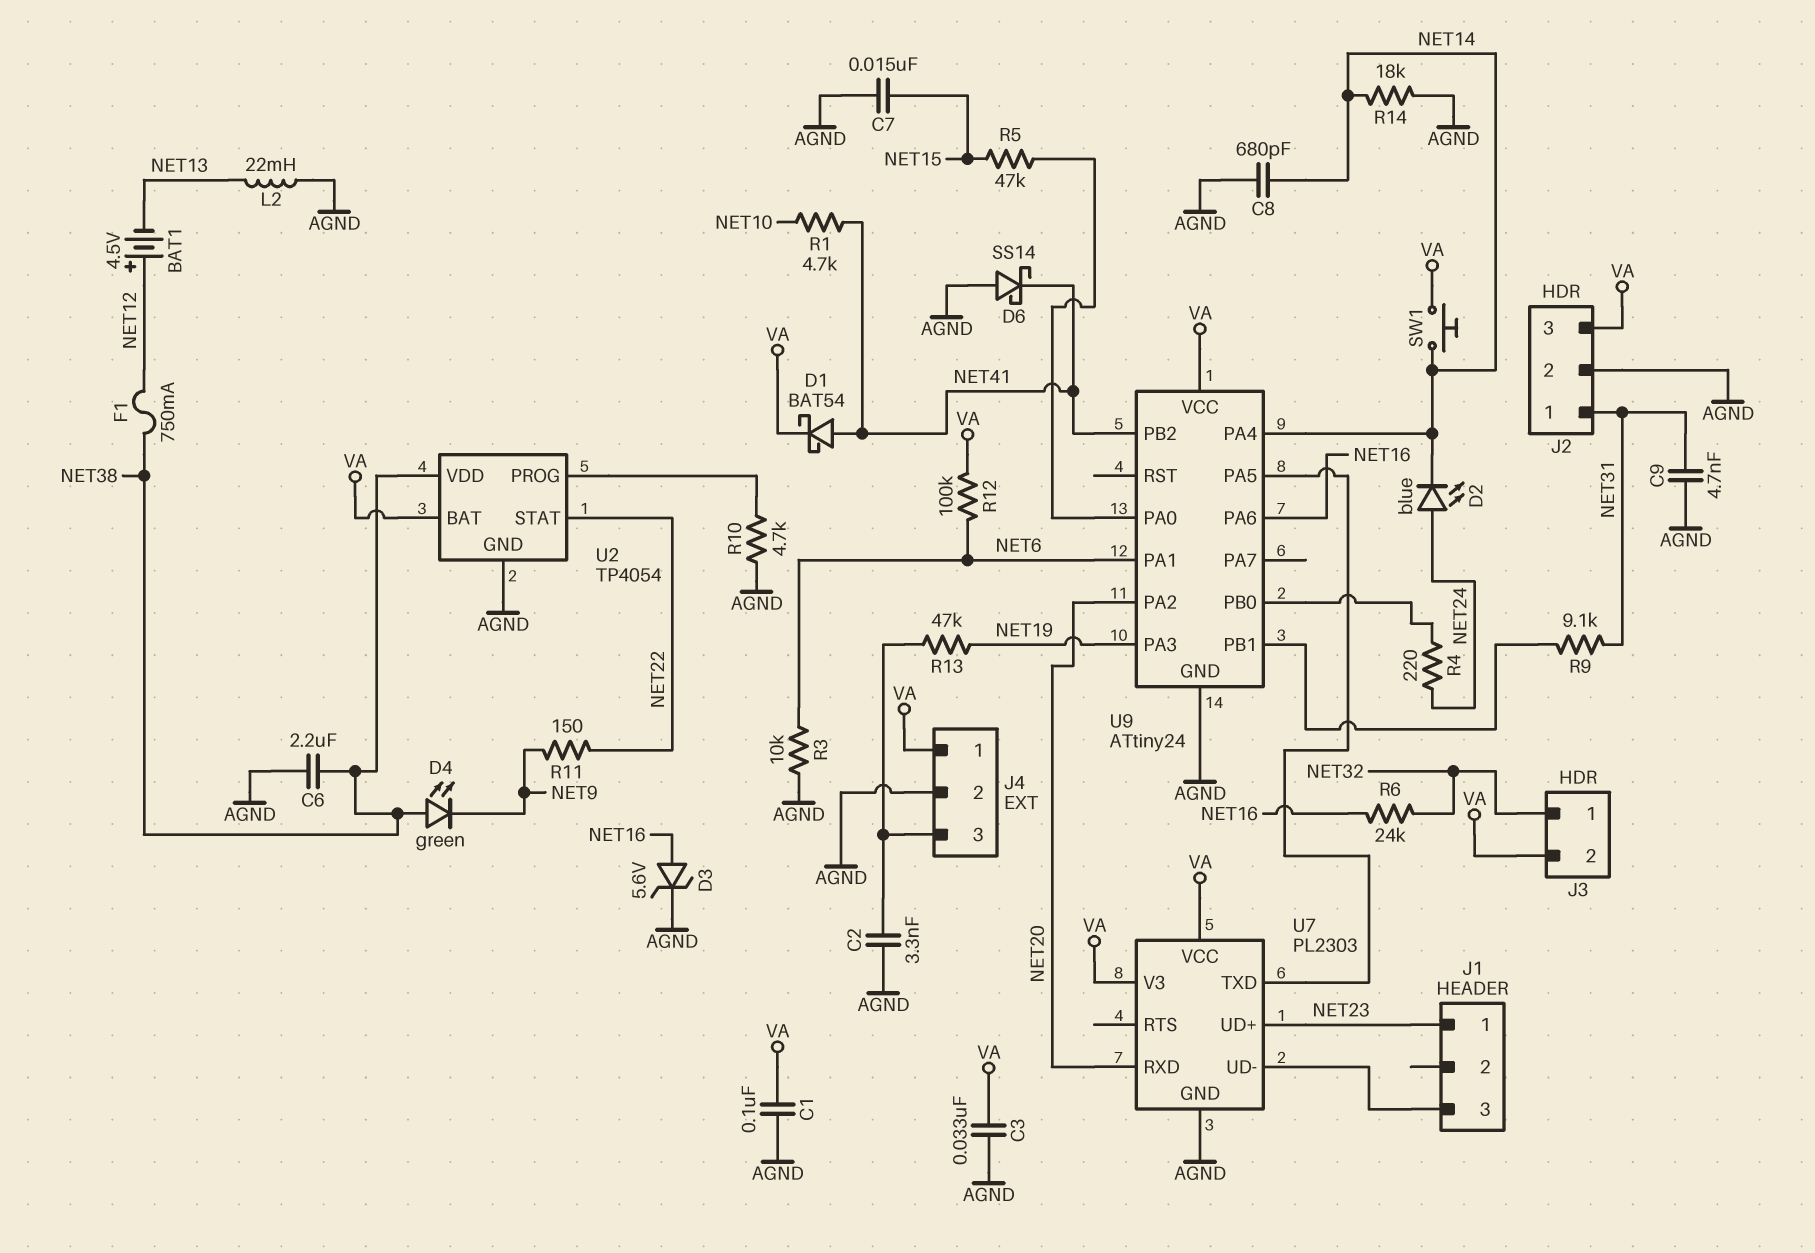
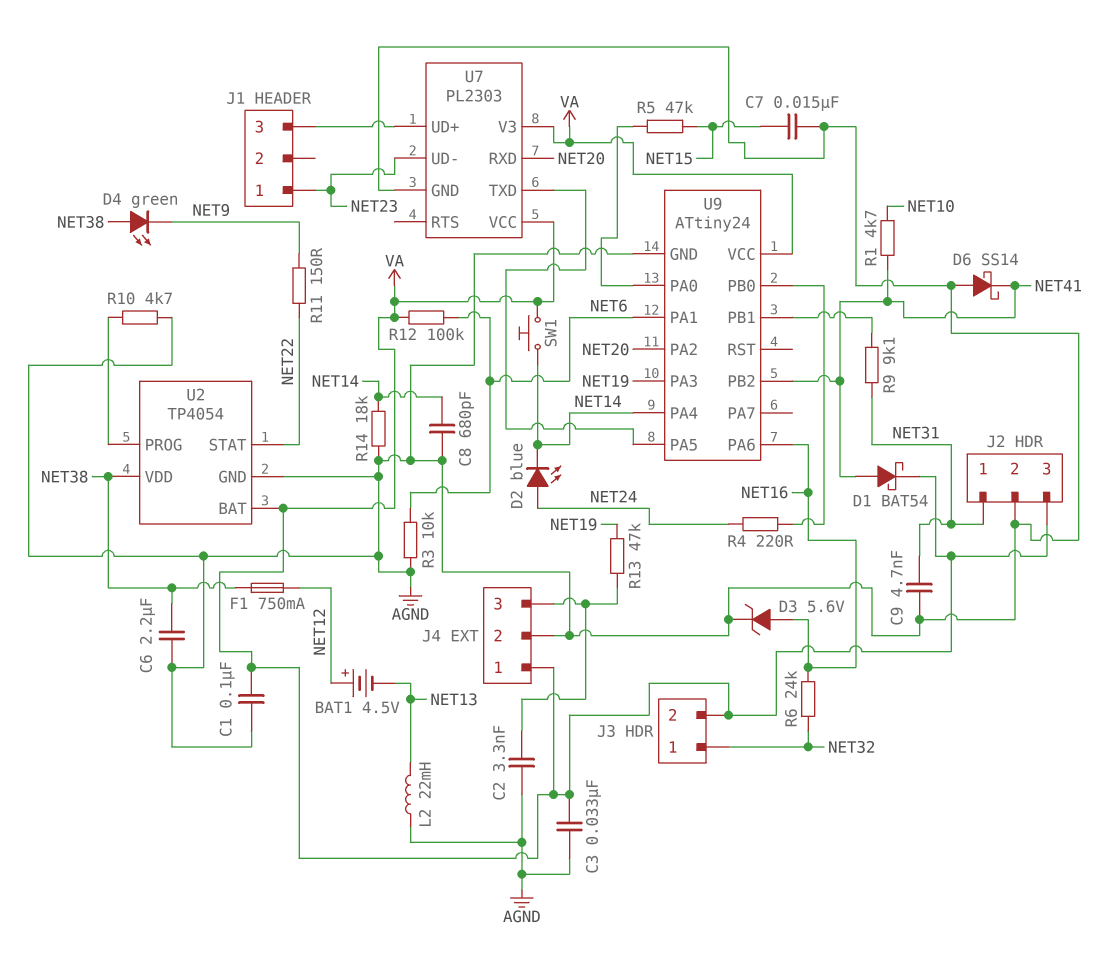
U7 pin UD+: NET23 -> J1/3
U7 pin UD-: J1/3 -> NET23

